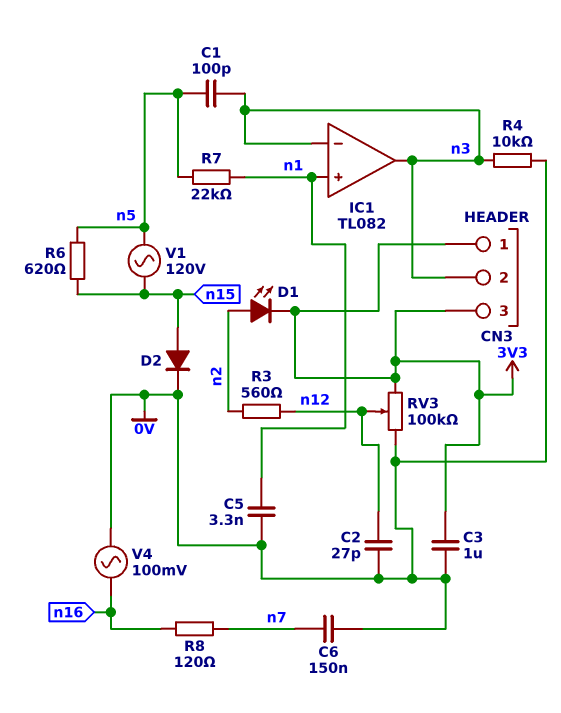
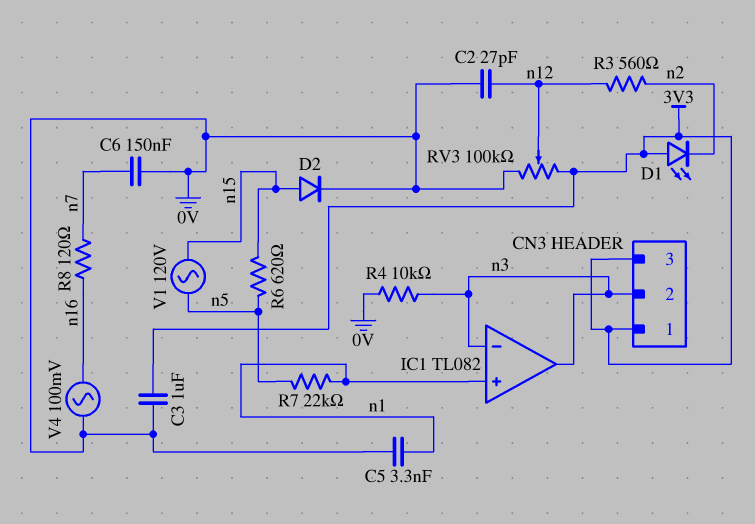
C1: 100pF (n3, n5) -> none
D1: LED (A n2, K 3V3) -> LED (A 3V3, K n2)

